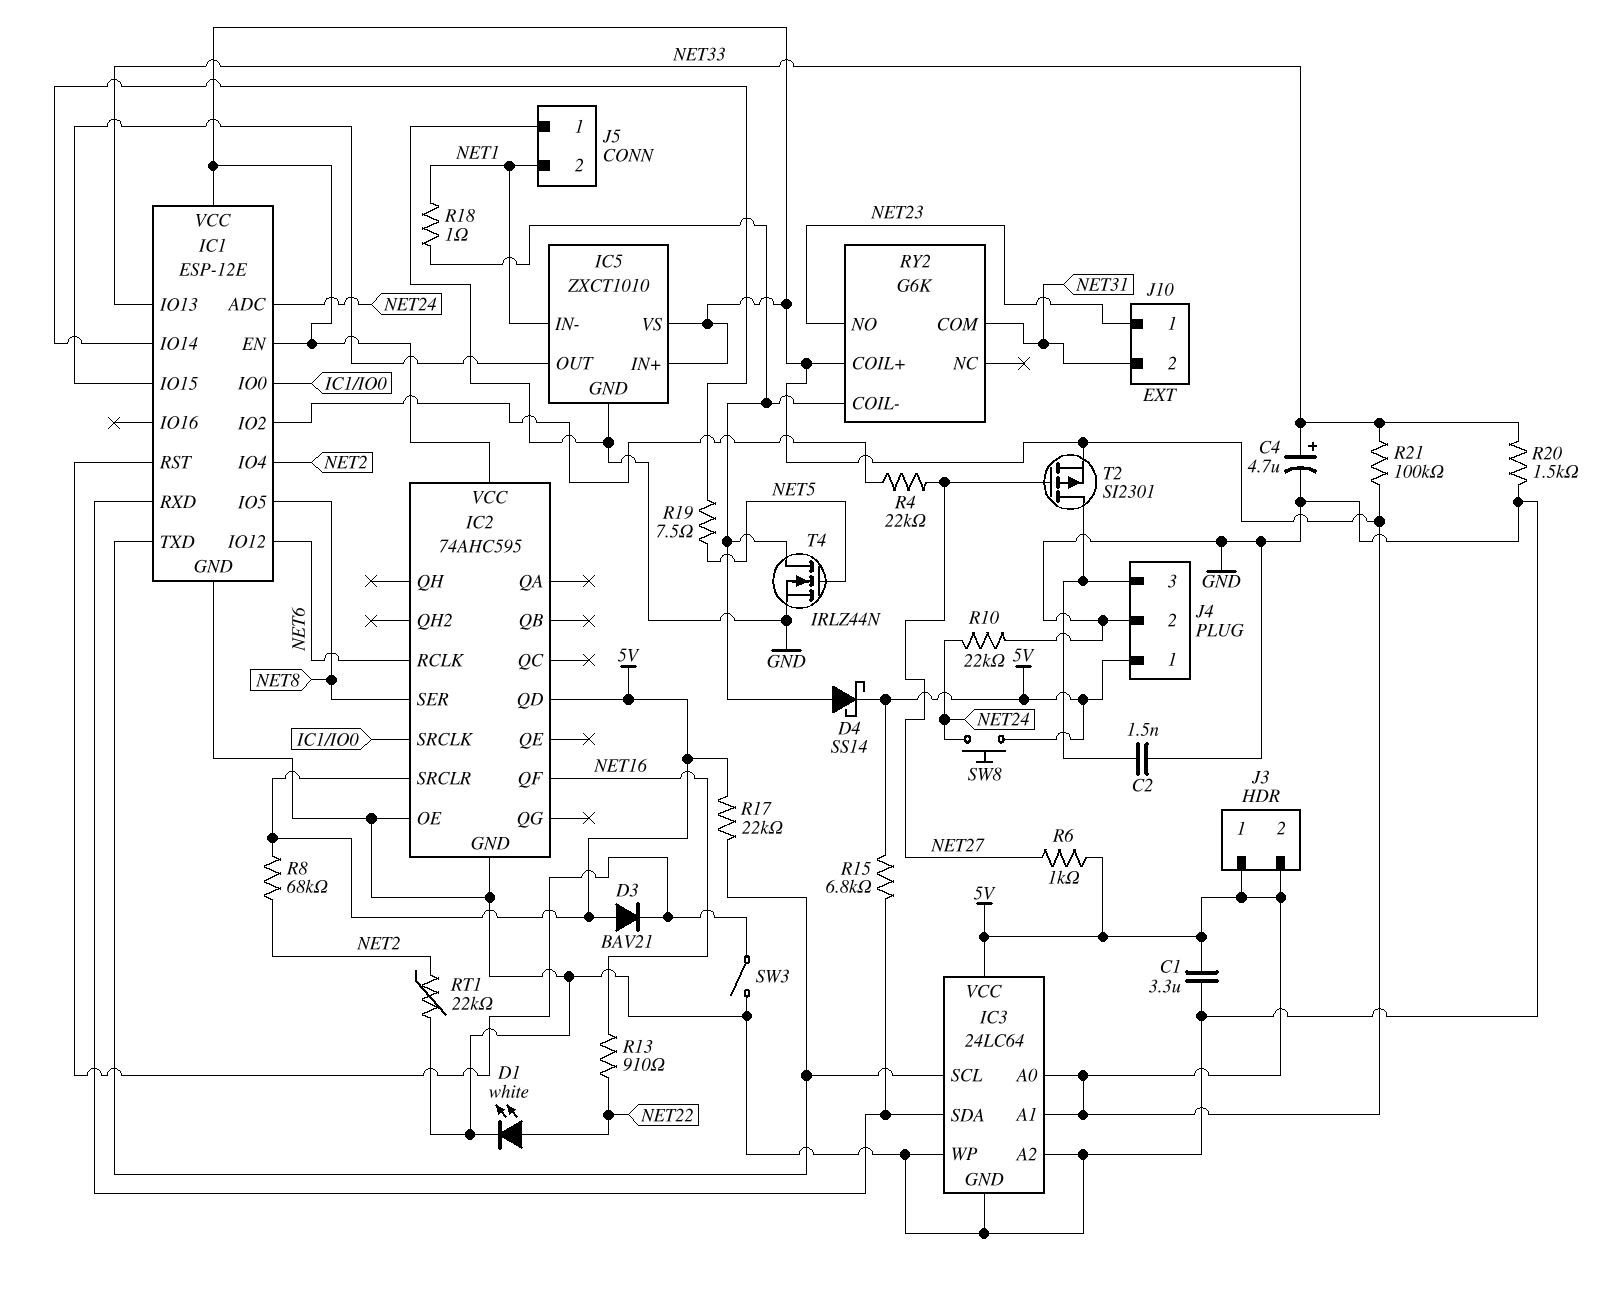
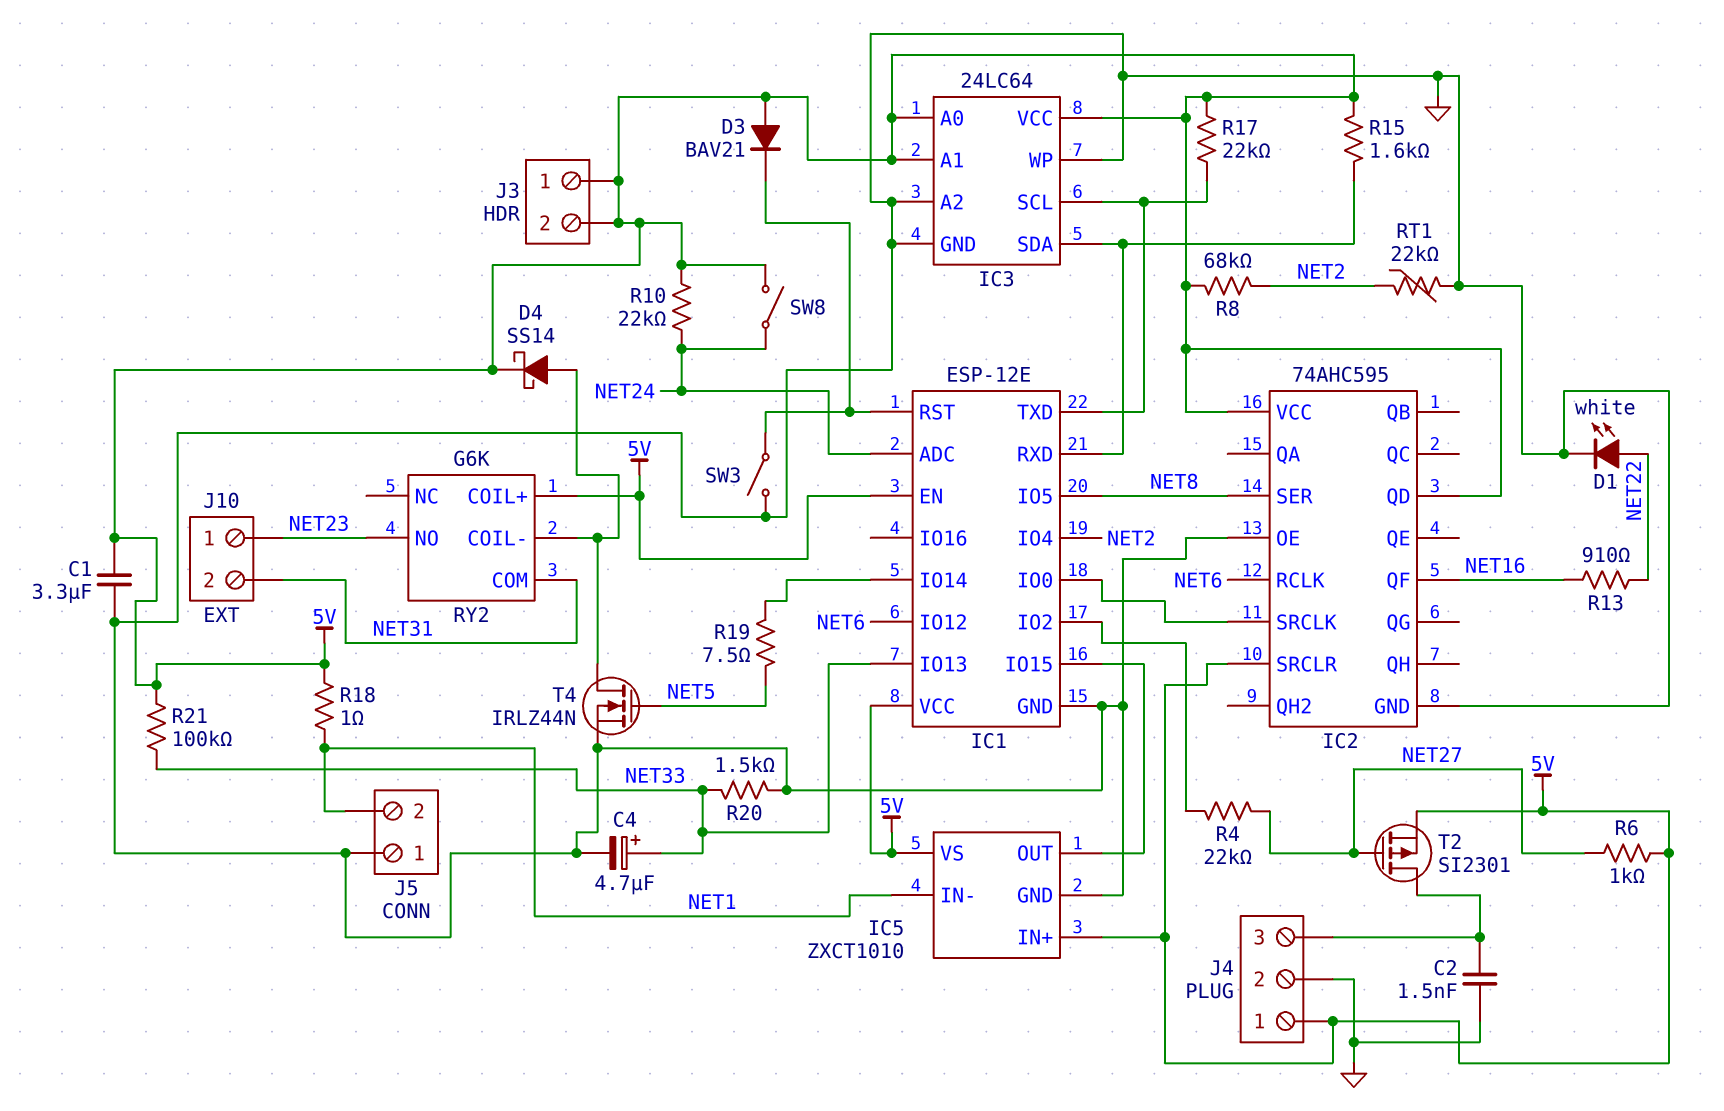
R10: 22k (GND, NET24) -> 22k (5V, NET24)
R15: 6.8k (5V, IC1/RXD) -> 1.6k (5V, IC1/RXD)
R18: 1 (NET1, RY2/COIL-) -> 1 (5V, NET1)
SW8: button (5V, NET24) -> switch (5V, NET24)

